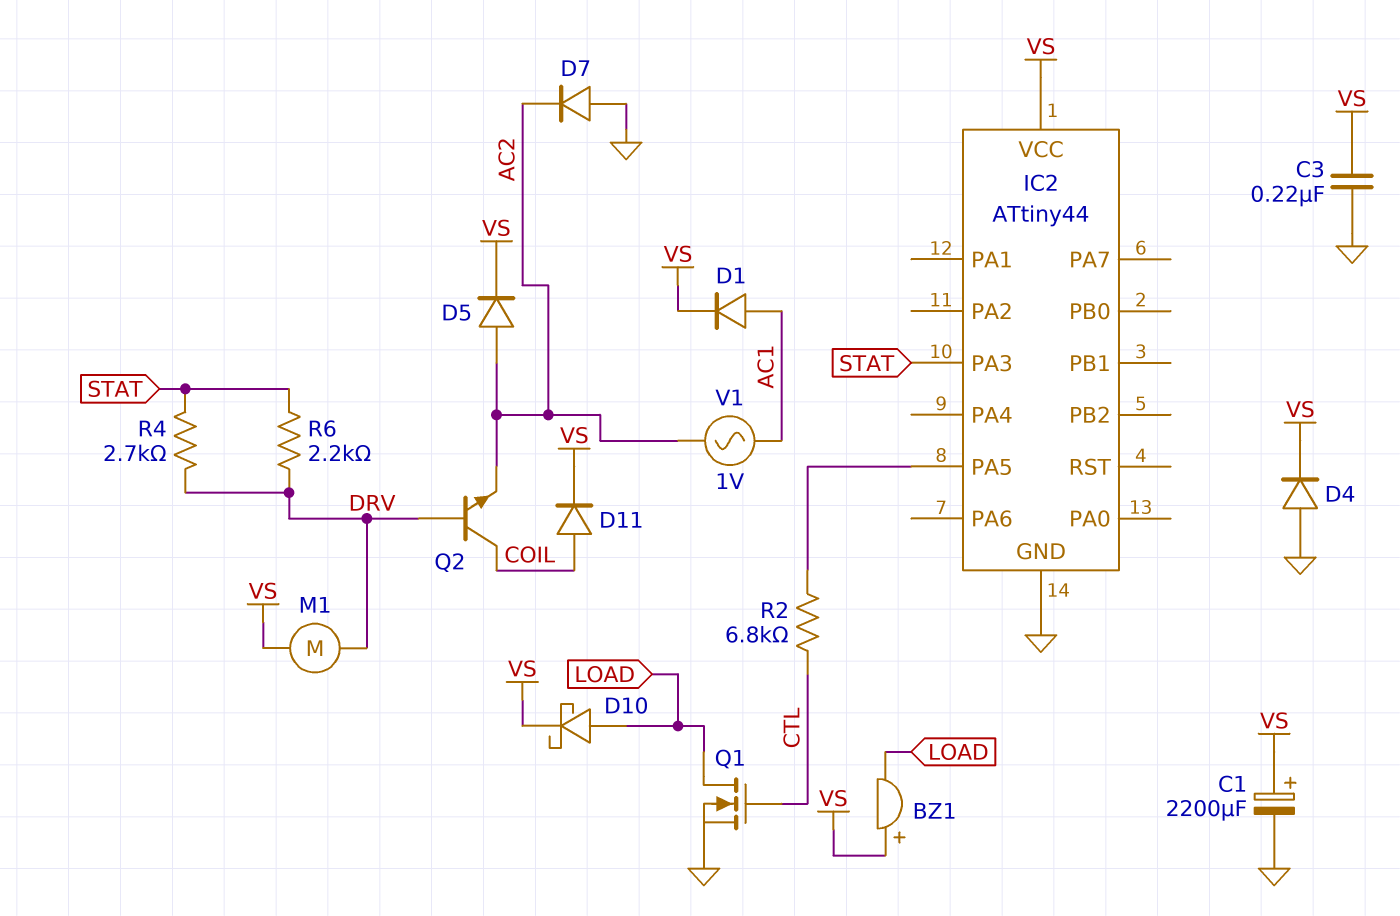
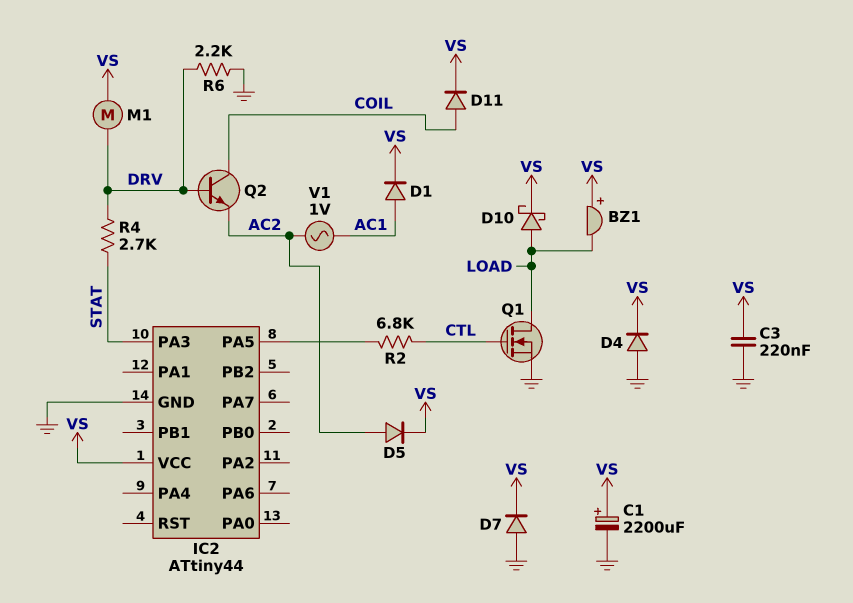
D7: diode (A GND, K AC2) -> diode (A GND, K VS)
R6: 2.2k (DRV, STAT) -> 2.2k (DRV, GND)

